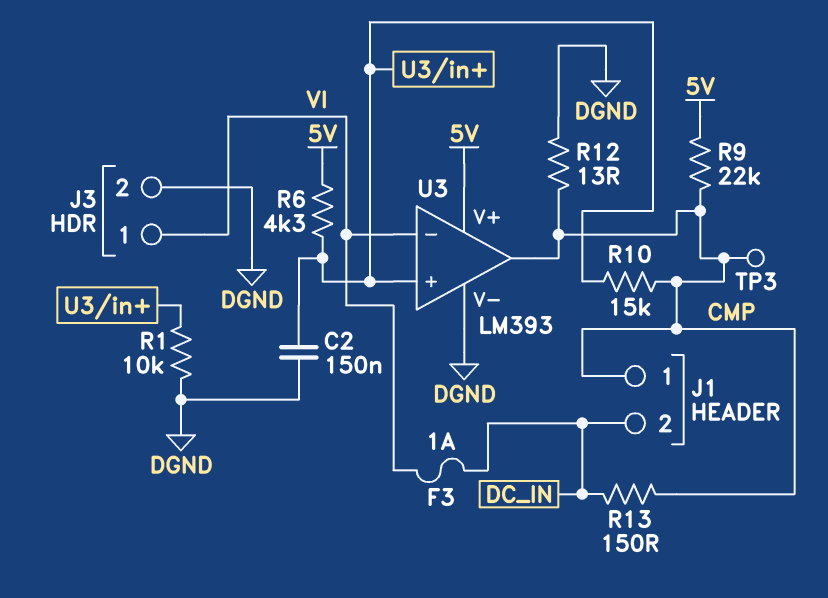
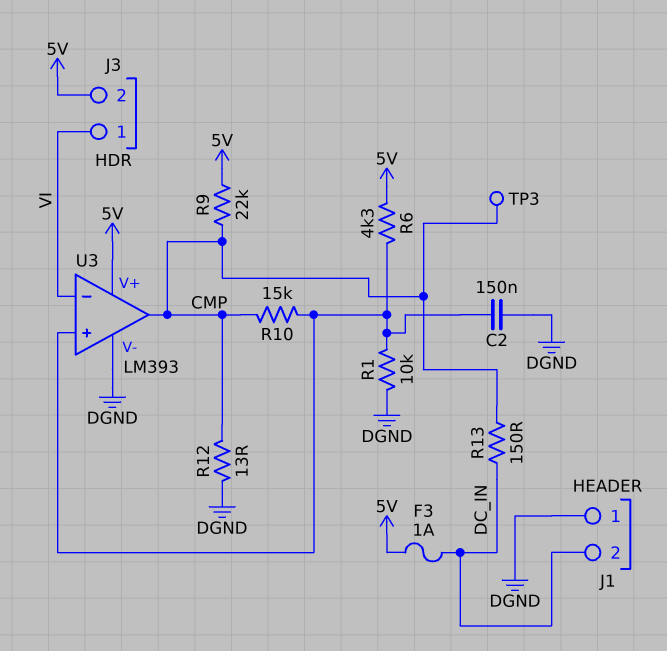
F3: 1A (DC_IN, VI) -> 1A (5V, DC_IN)
J1 pin 1: CMP -> DGND
J3 pin 2: DGND -> 5V

